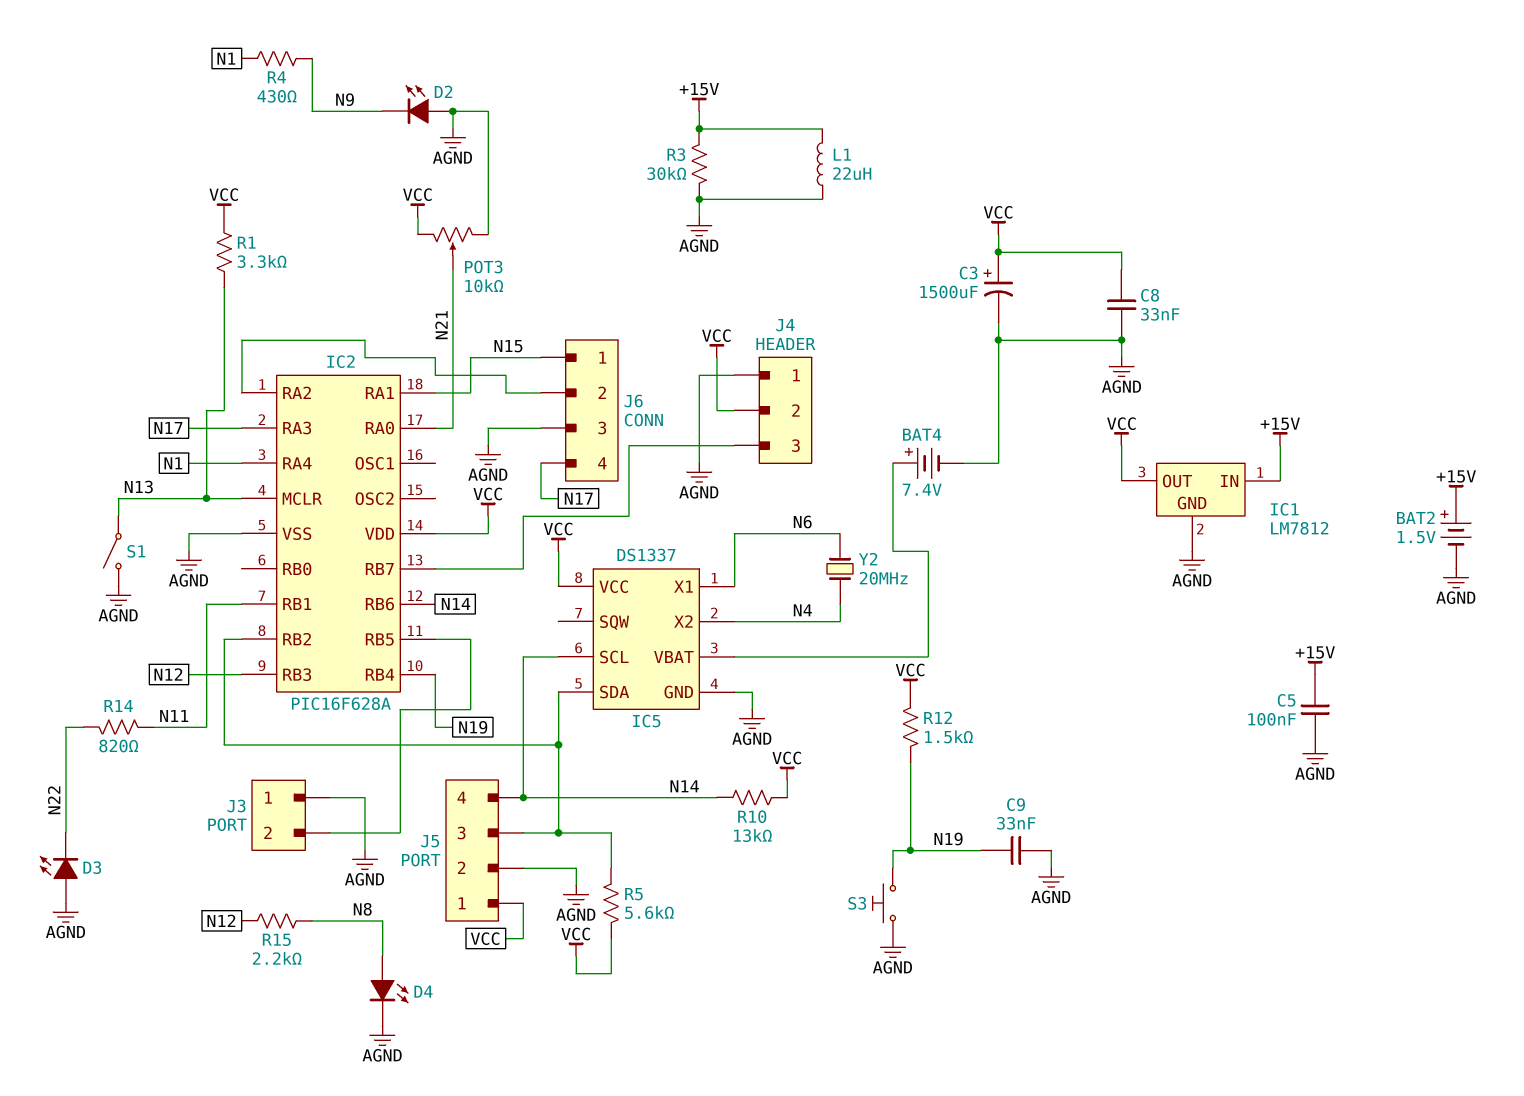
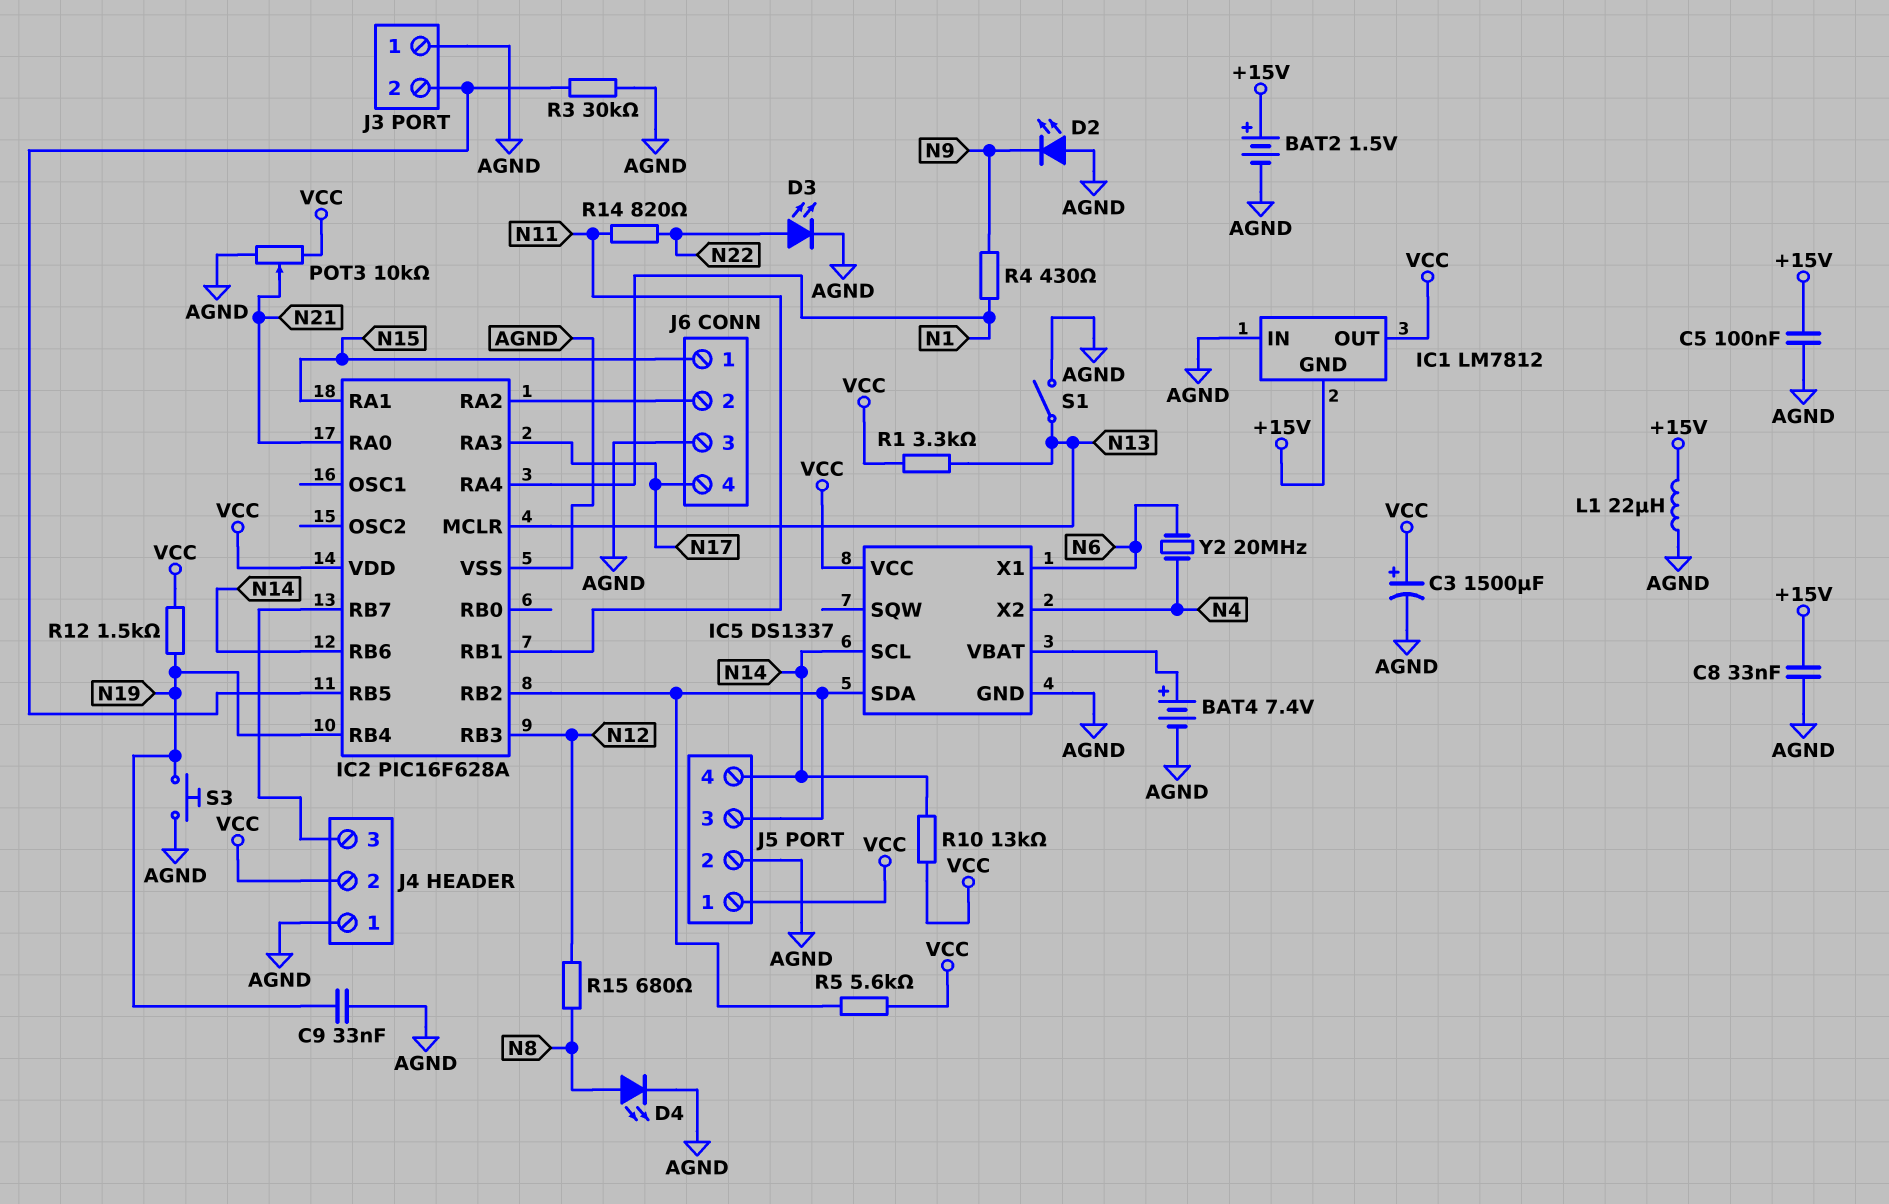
C8: 33nF (AGND, VCC) -> 33nF (+15V, AGND)
D3: LED (A AGND, K N22) -> LED (A N22, K AGND)
IC1 pin GND: AGND -> +15V
IC1 pin IN: +15V -> AGND
R3: 30k (+15V, AGND) -> 30k (AGND, IC2/RB5)
R15: 2.2k (N8, N12) -> 680 (N8, N12)

